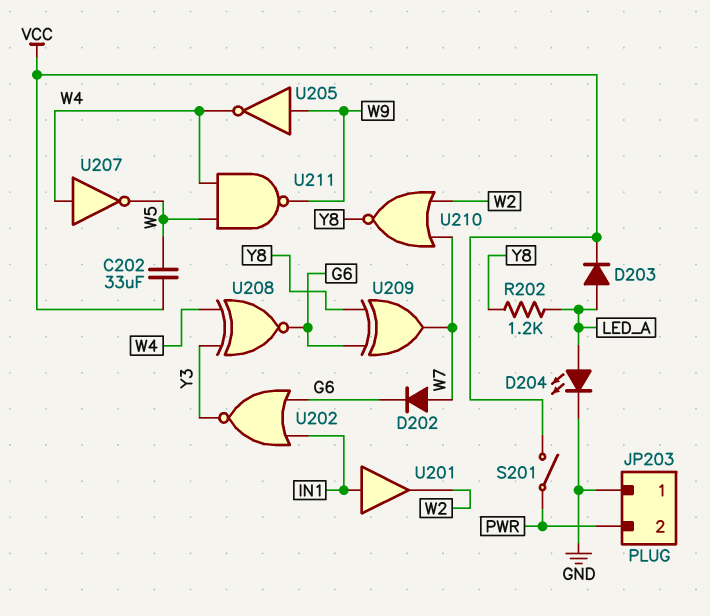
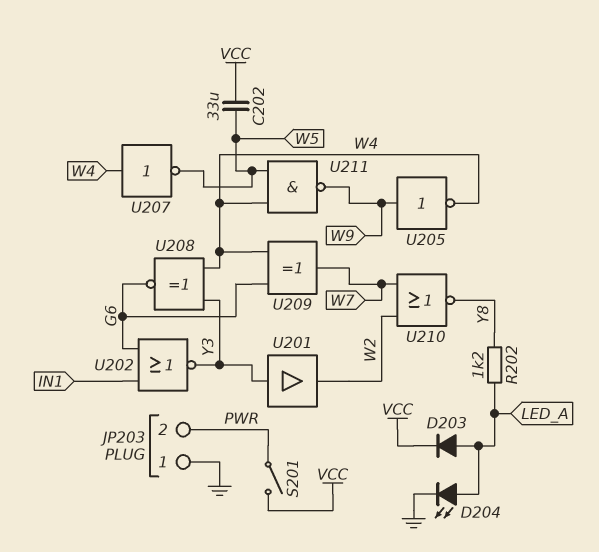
D202: diode (A W7, K G6) -> none
U201: buffer (in IN1, out W2) -> buffer (in Y3, out W2)
U209: XOR (in G6, in Y8, out W7) -> XOR (in G6, in W4, out W7)

